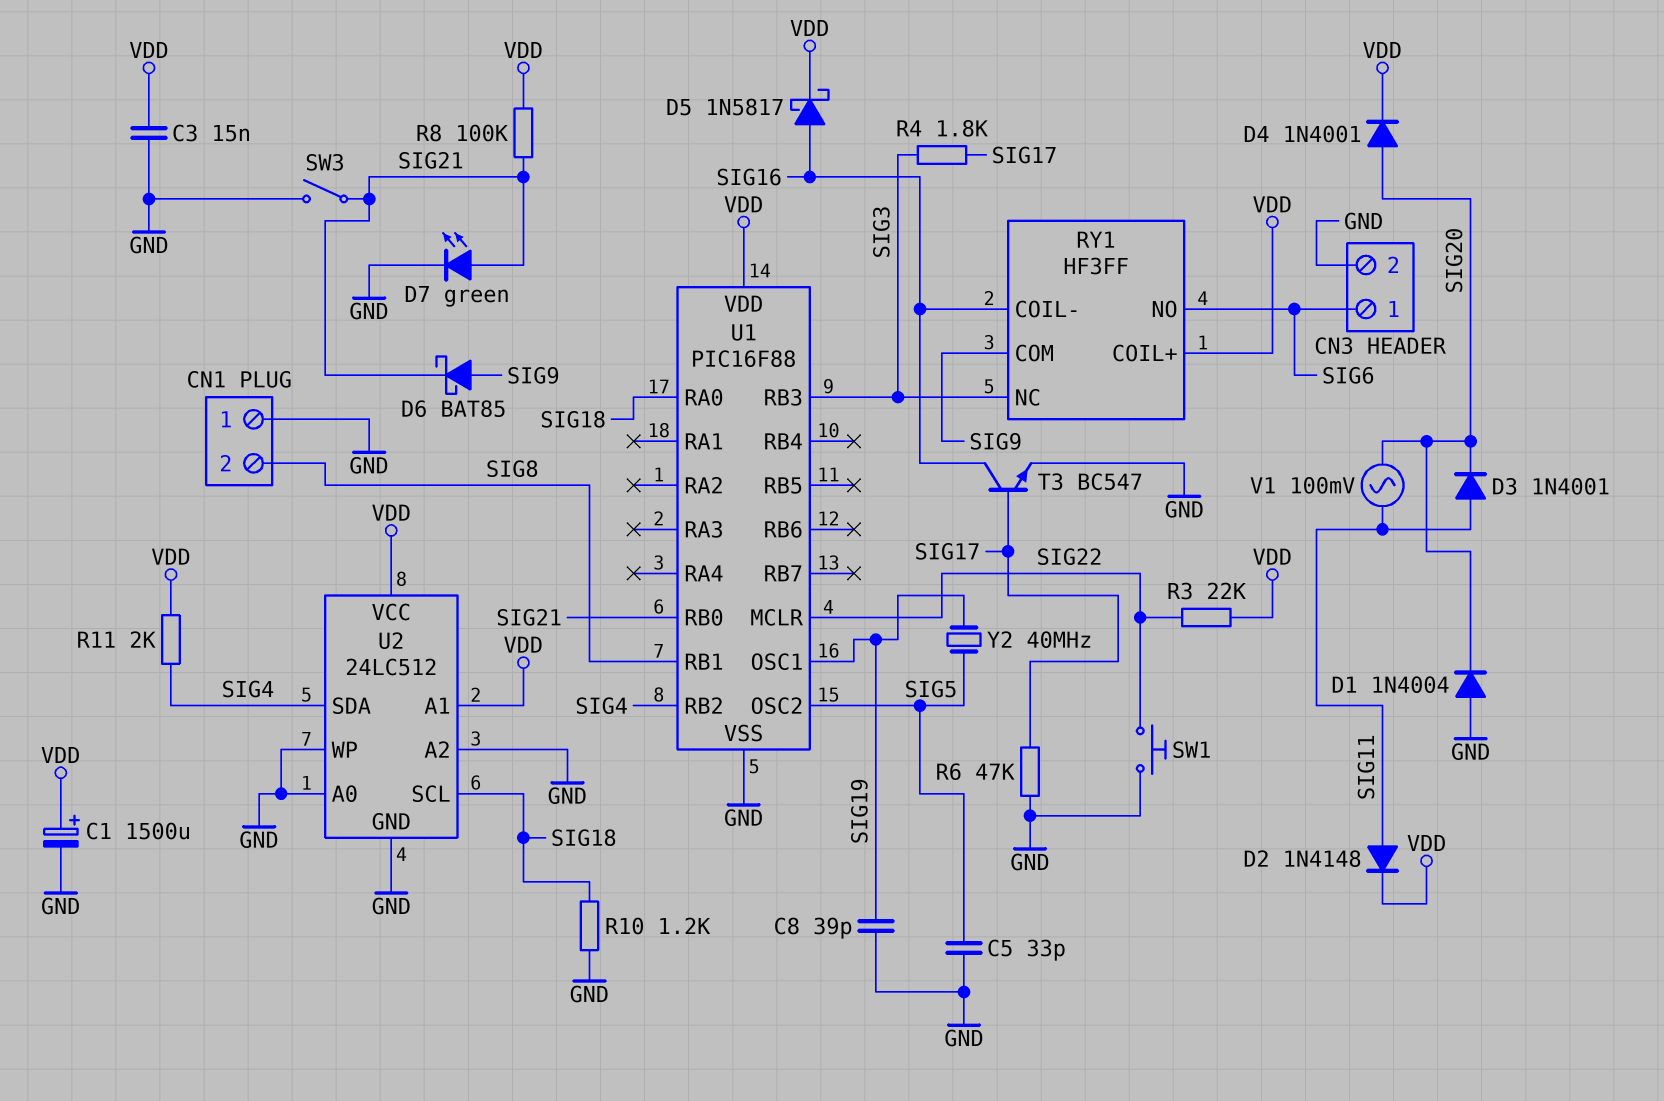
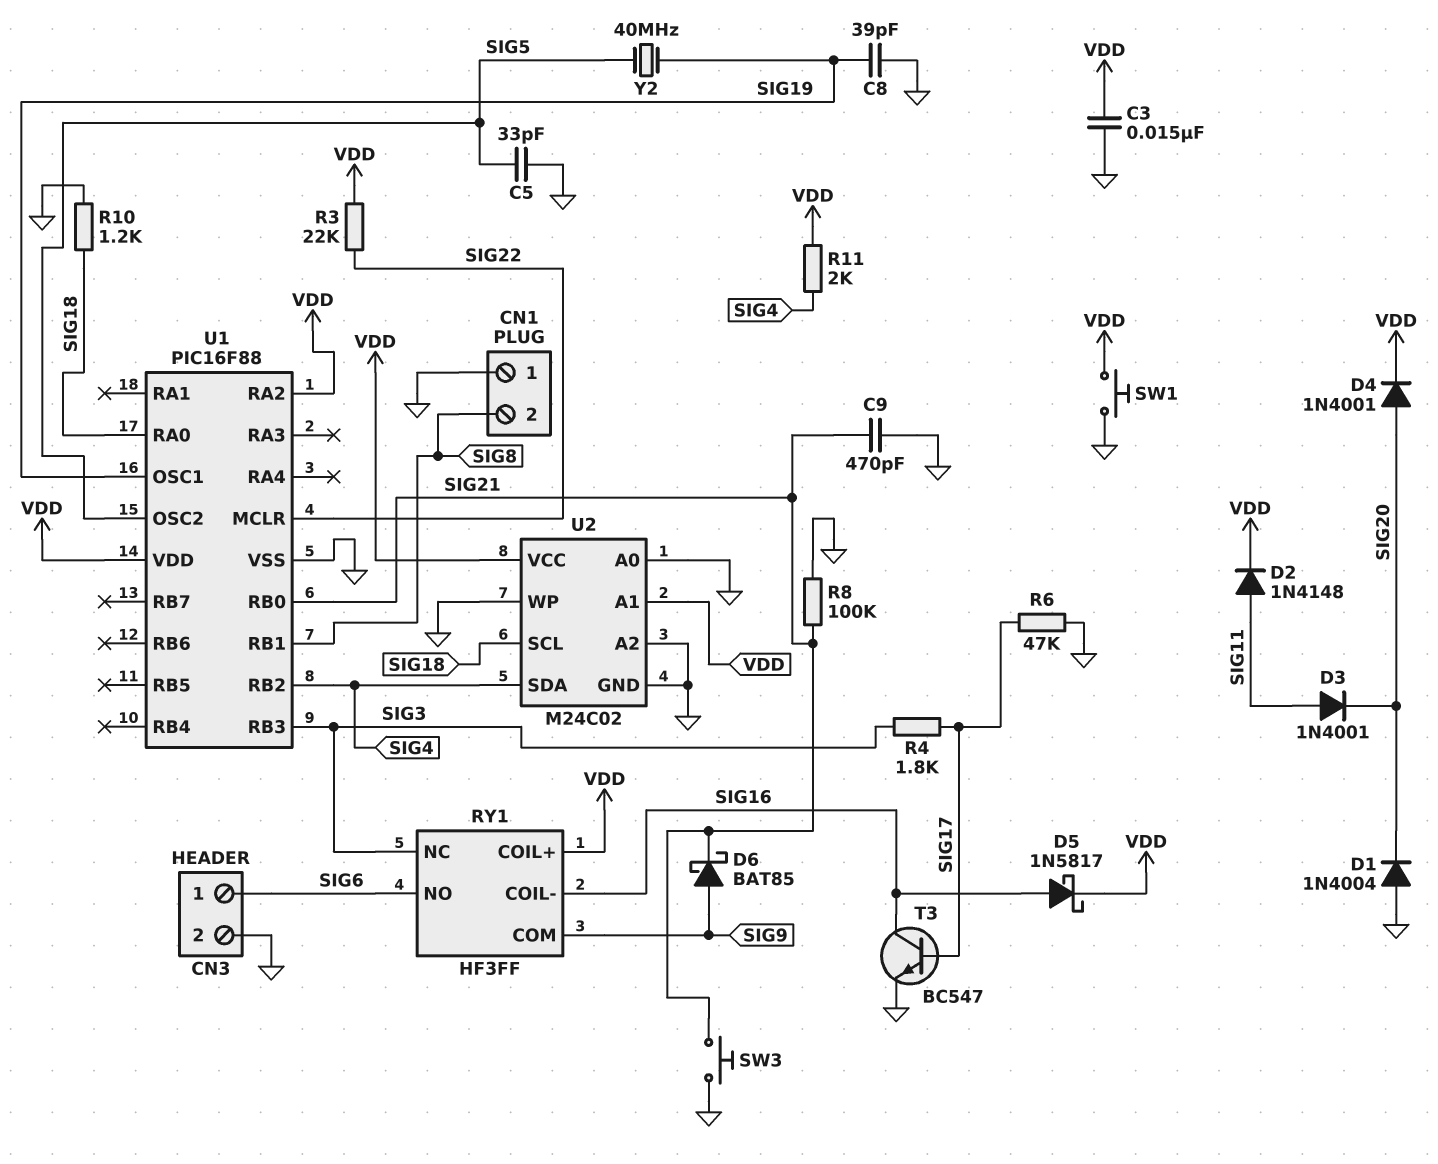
C1: 1500uF (plus VDD, minus GND) -> none
C9: none -> 470pF (GND, SIG21)
D7: LED green (A SIG21, K GND) -> none
R8: 100k (SIG21, VDD) -> 100k (GND, SIG21)
SW1: button (GND, SIG22) -> button (GND, VDD)
SW3: switch (GND, SIG21) -> button (GND, SIG21)
U1 pin RA2: none -> VDD
U2: 24LC512 -> M24C02
V1: AC 100mV (SIG11, SIG20) -> none

